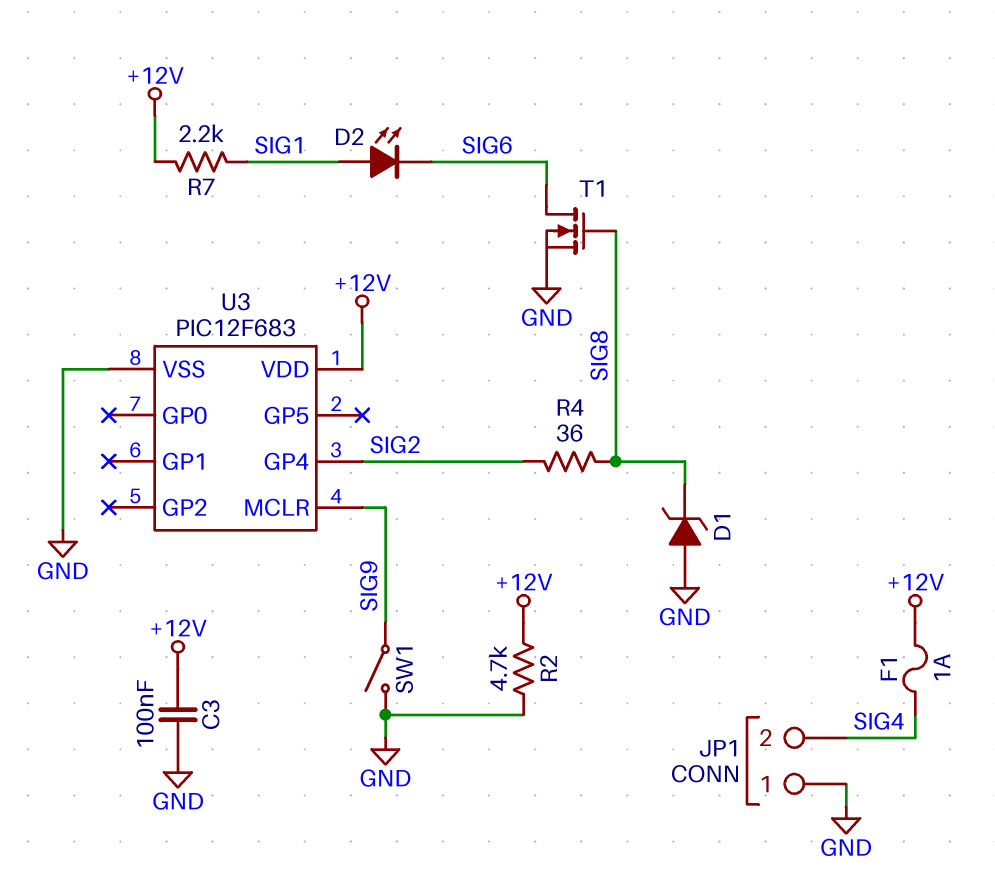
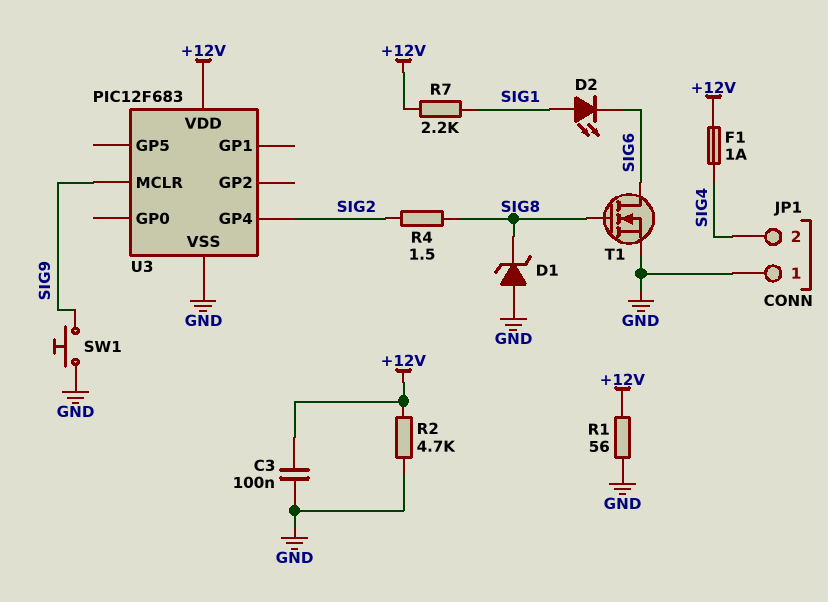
R1: none -> 56 (+12V, GND)
R4: 36 (SIG2, SIG8) -> 1.5 (SIG2, SIG8)
SW1: switch (GND, SIG9) -> button (GND, SIG9)

